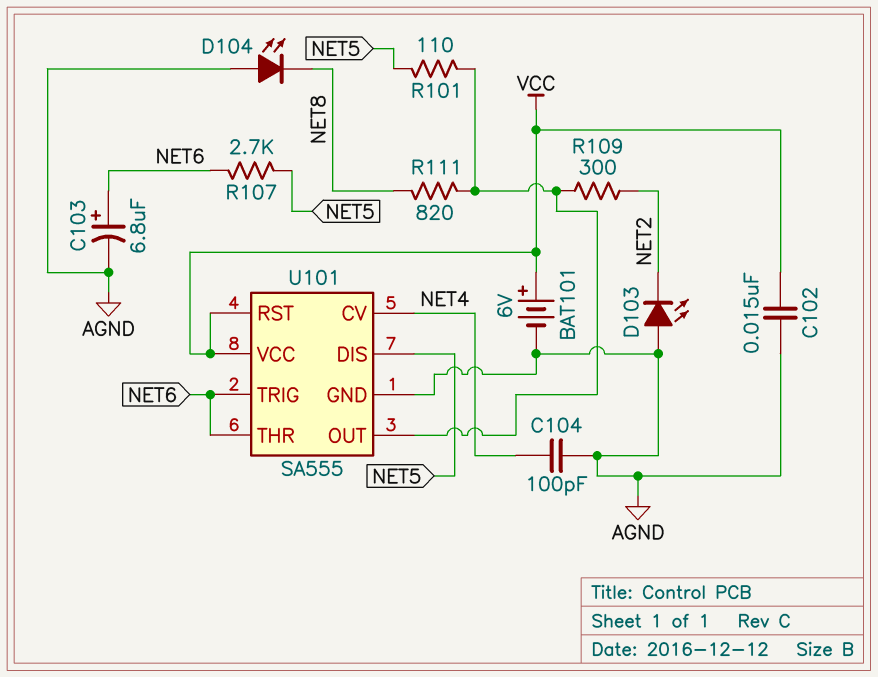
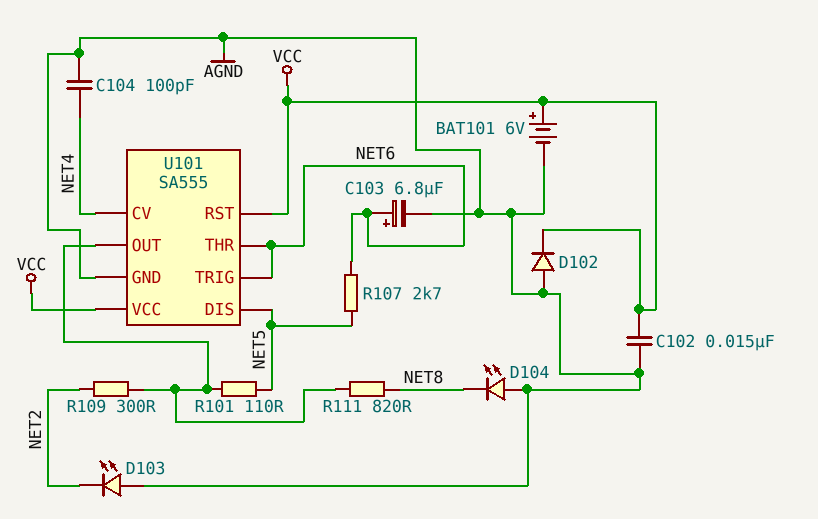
D102: none -> diode (A AGND, K VCC)

